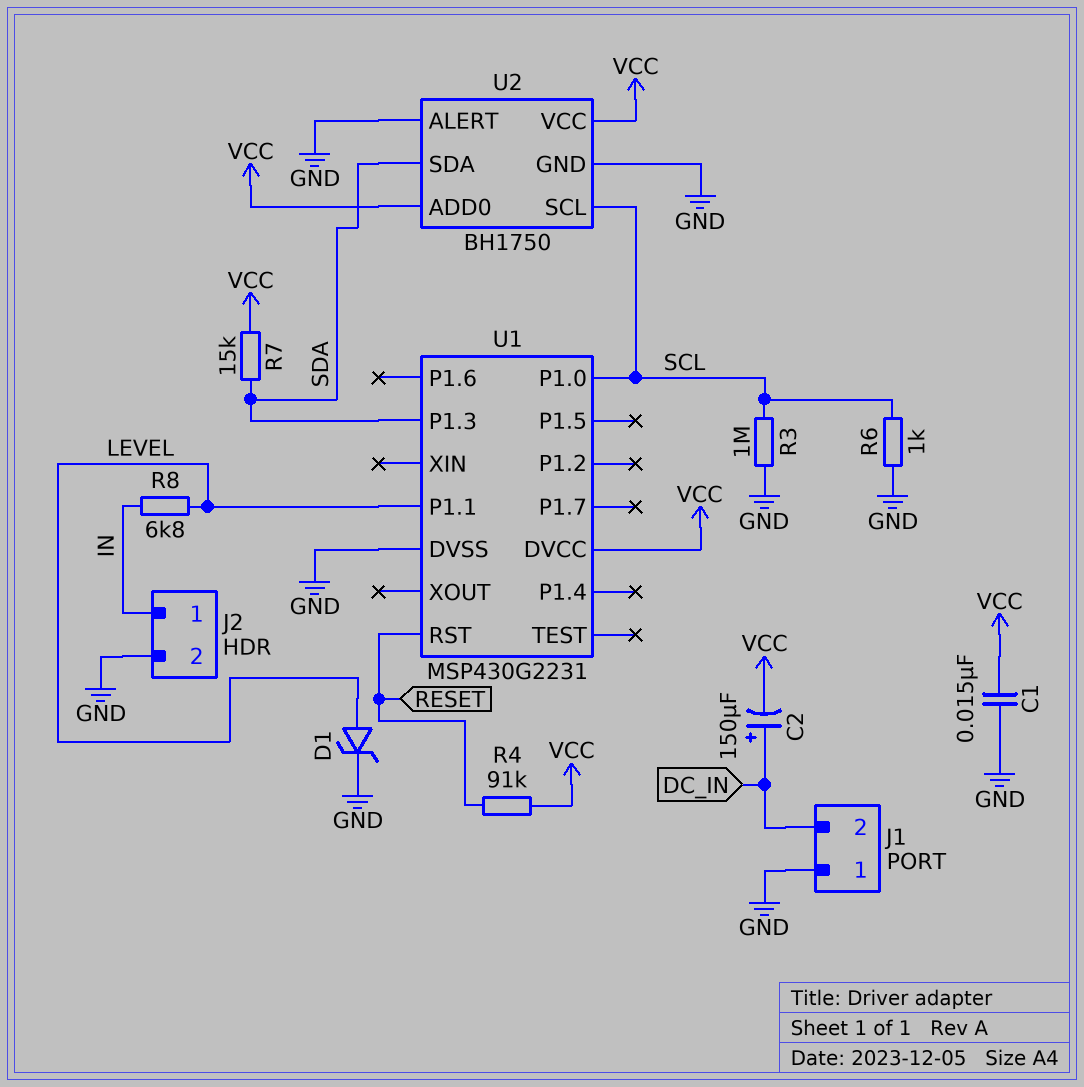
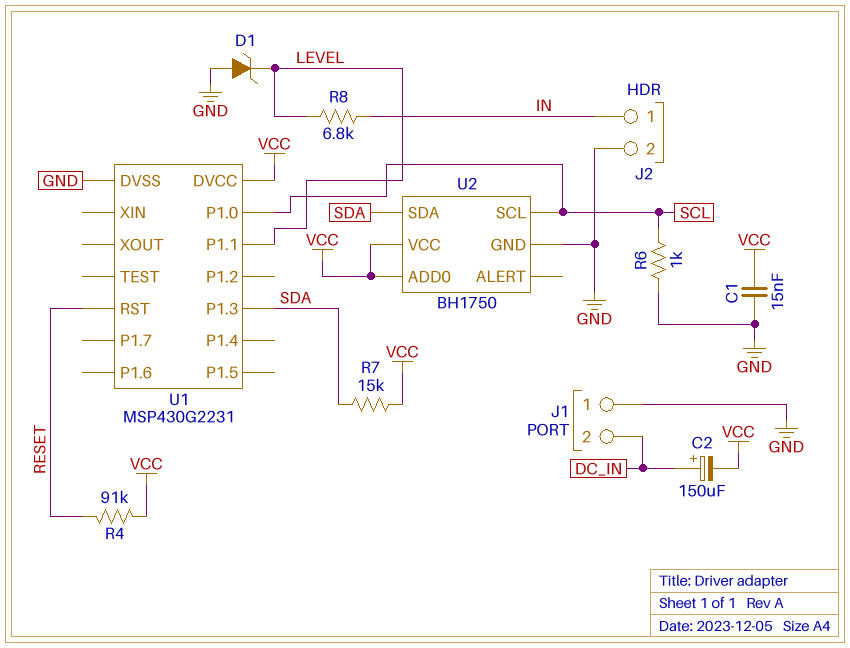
D1: zener (A LEVEL, K GND) -> zener (A GND, K LEVEL)
R3: 1M (GND, SCL) -> none
U2 pin ALERT: GND -> none

